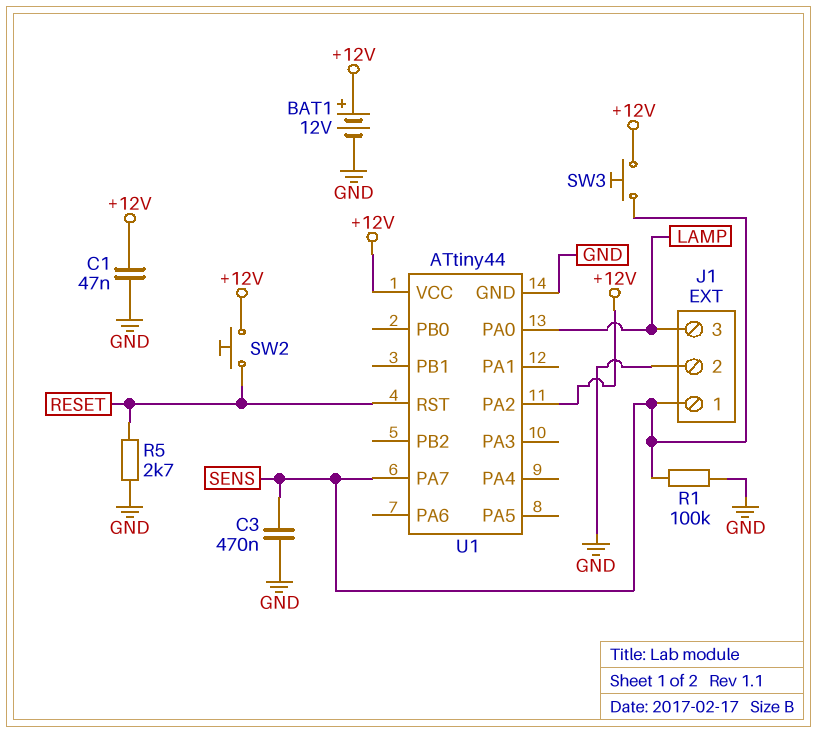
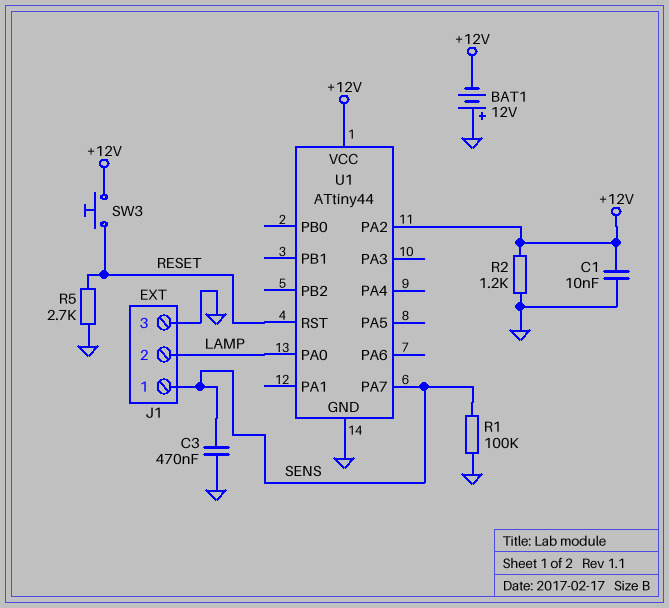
BAT1: 12V (plus +12V, minus GND) -> 12V (plus GND, minus +12V)
C1: 47nF (+12V, GND) -> 10nF (+12V, GND)
J1 pin 2: GND -> LAMP
J1 pin 3: LAMP -> GND
R2: none -> 1.2k (+12V, GND)
SW2: button (+12V, RESET) -> none
SW3: button (+12V, SENS) -> button (+12V, RESET)

